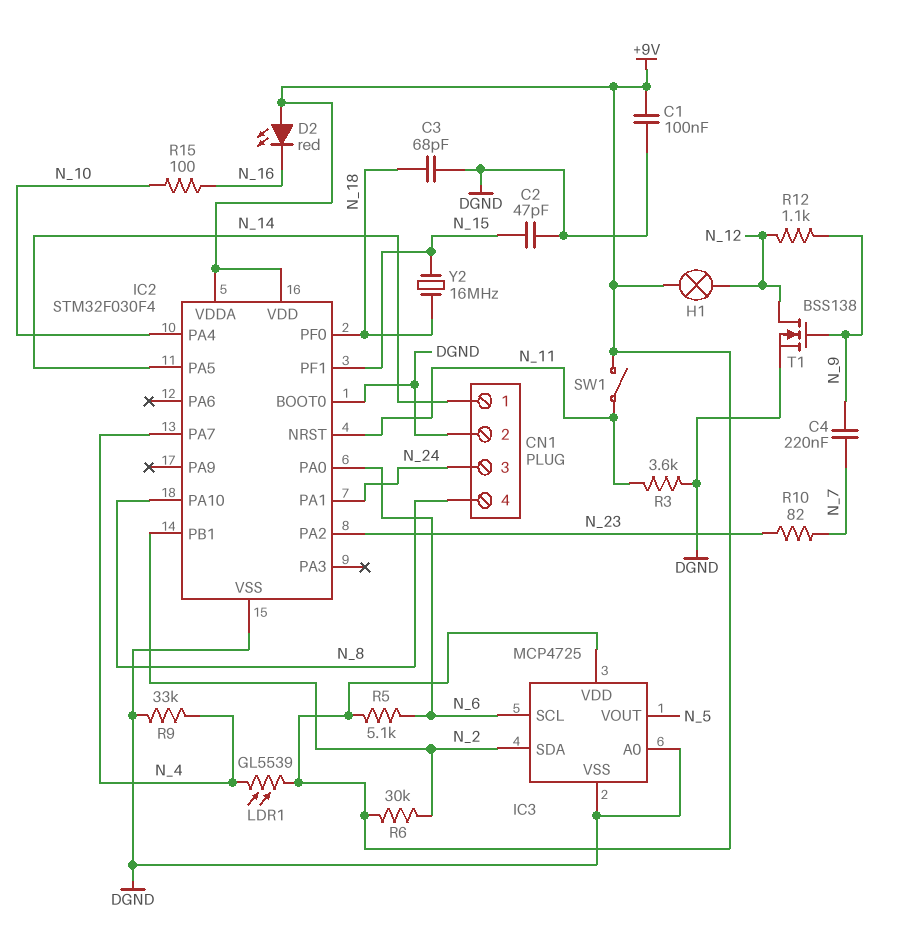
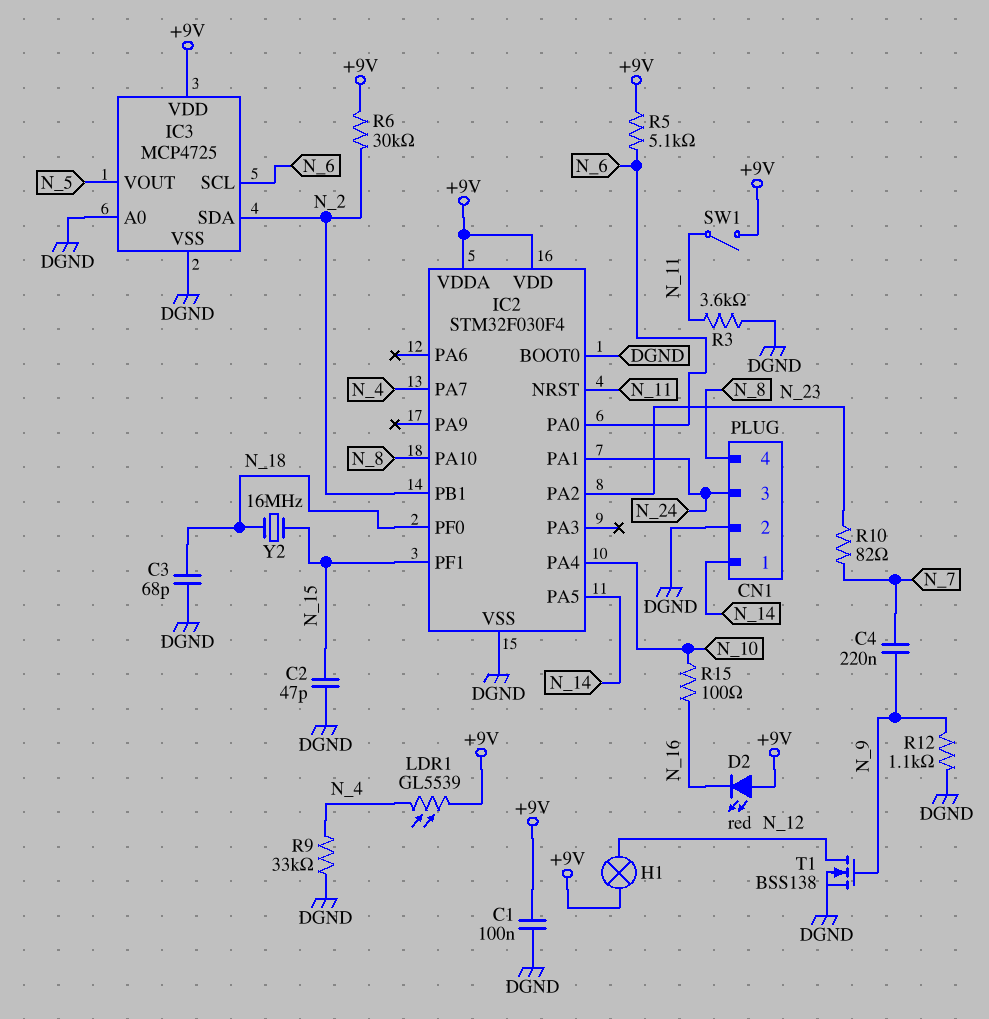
R12: 1.1k (N_9, N_12) -> 1.1k (DGND, N_9)

